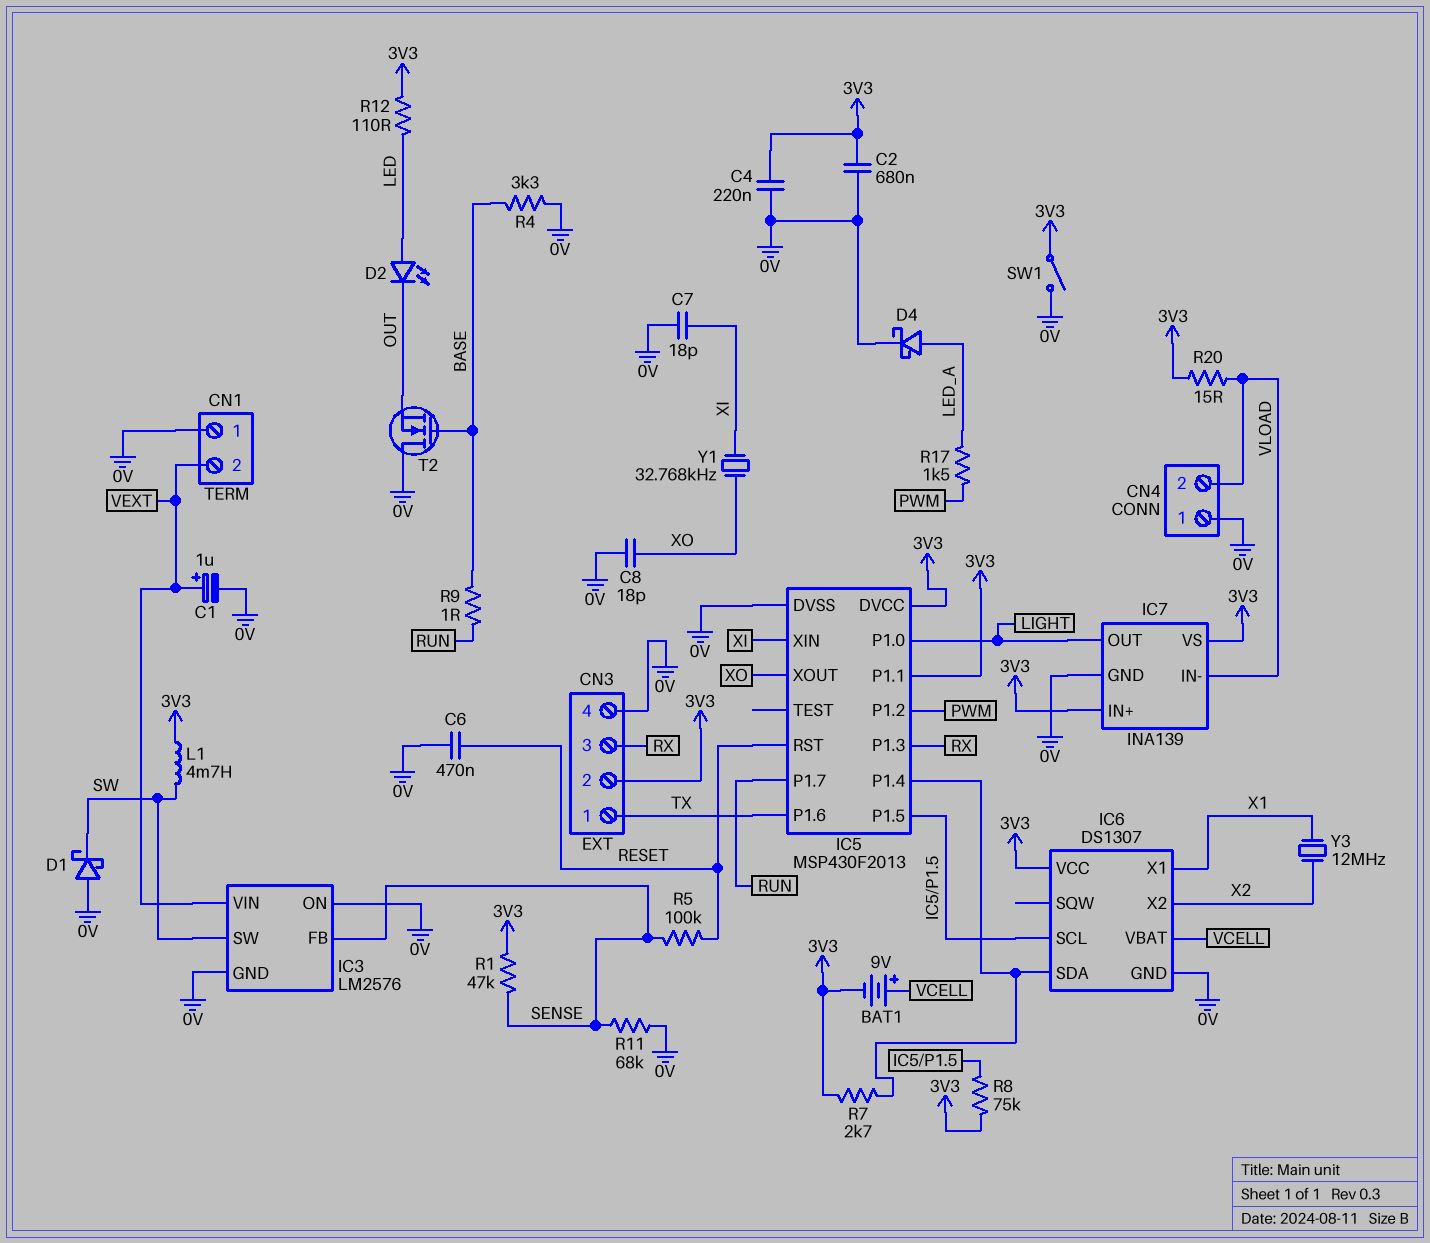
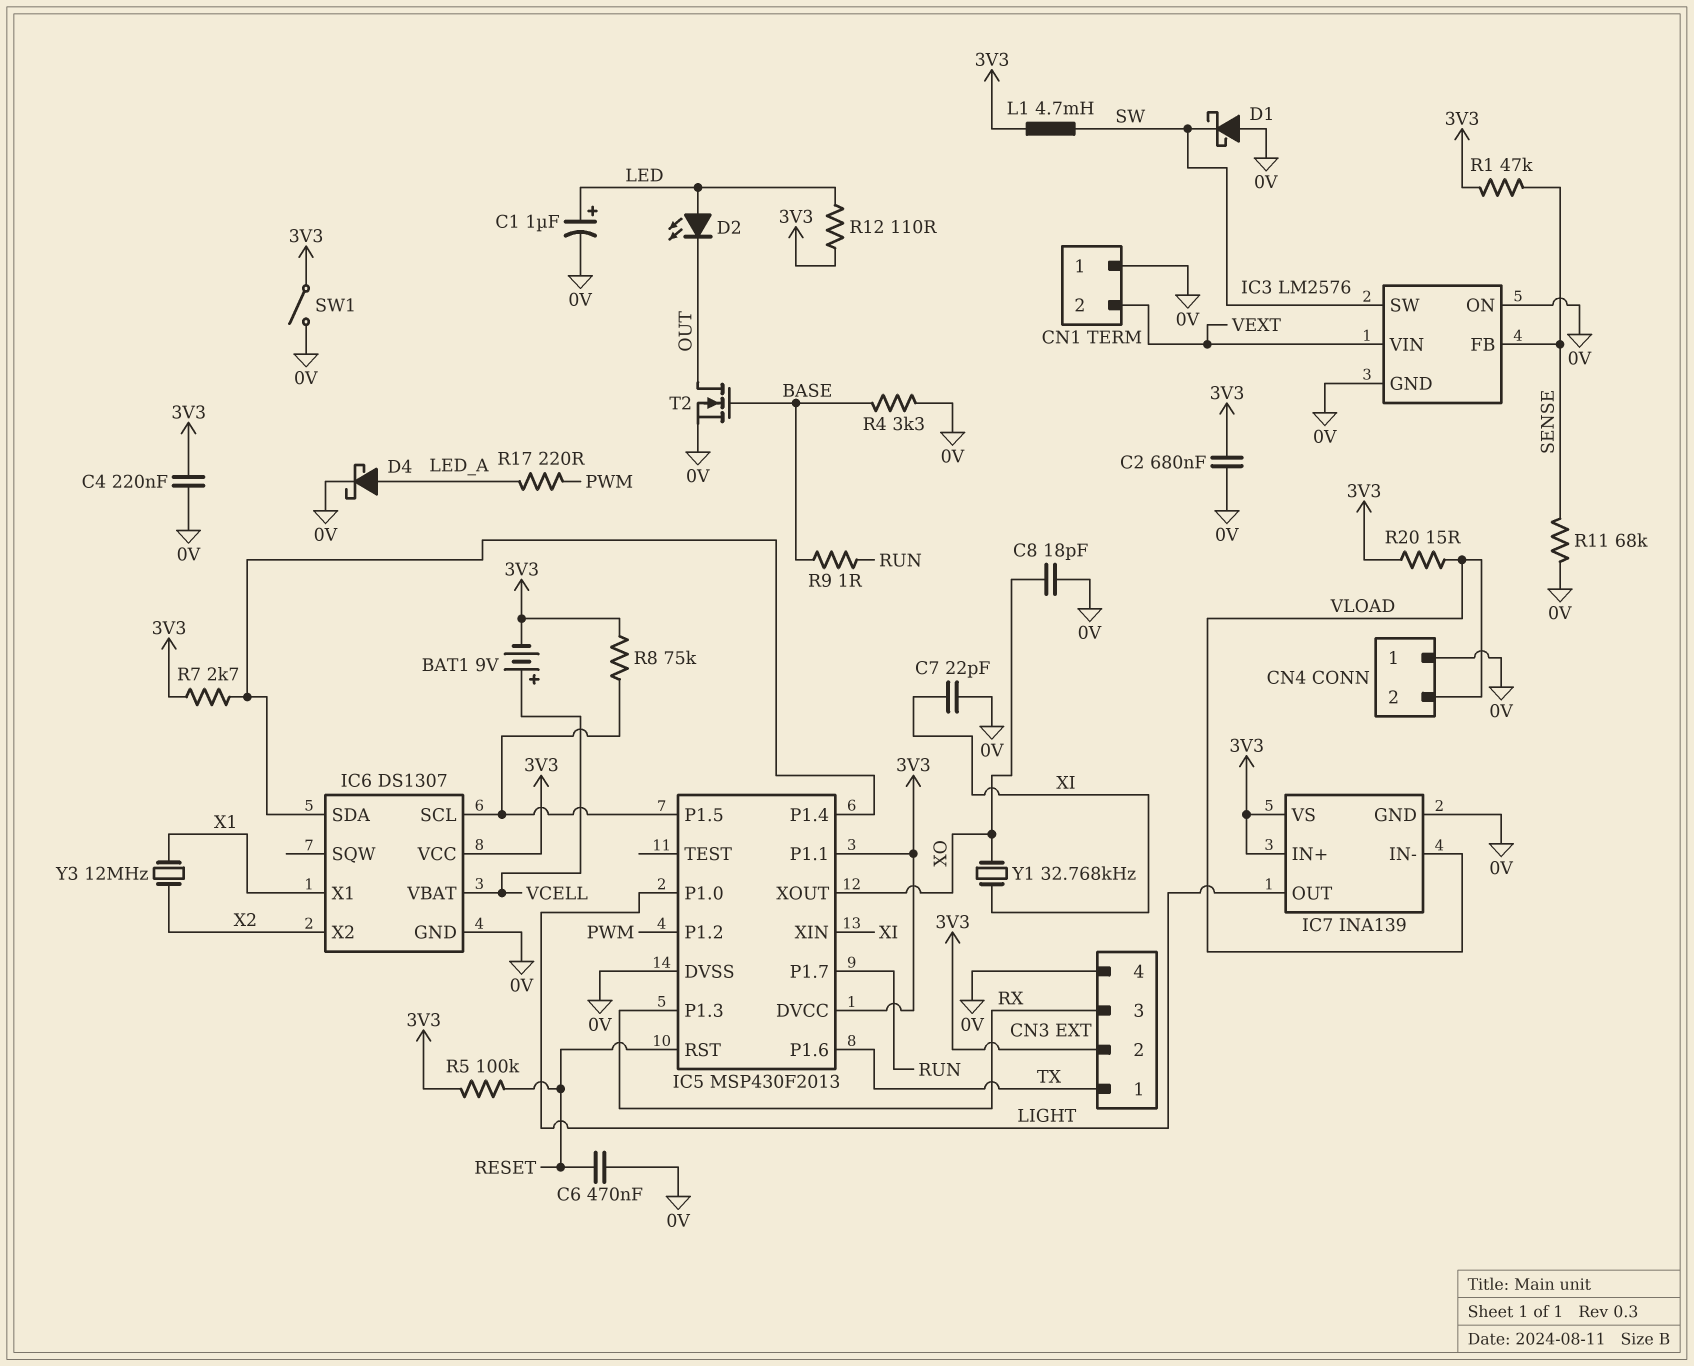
C1: 1uF (plus VEXT, minus 0V) -> 1uF (plus LED, minus 0V)
C7: 18pF (0V, XI) -> 22pF (0V, XI)
R5: 100k (RESET, SENSE) -> 100k (3V3, RESET)
R17: 1.5k (LED_A, PWM) -> 220 (LED_A, PWM)
T2: NMOS (G BASE, D 0V, S OUT) -> NMOS (G BASE, D OUT, S 0V)

